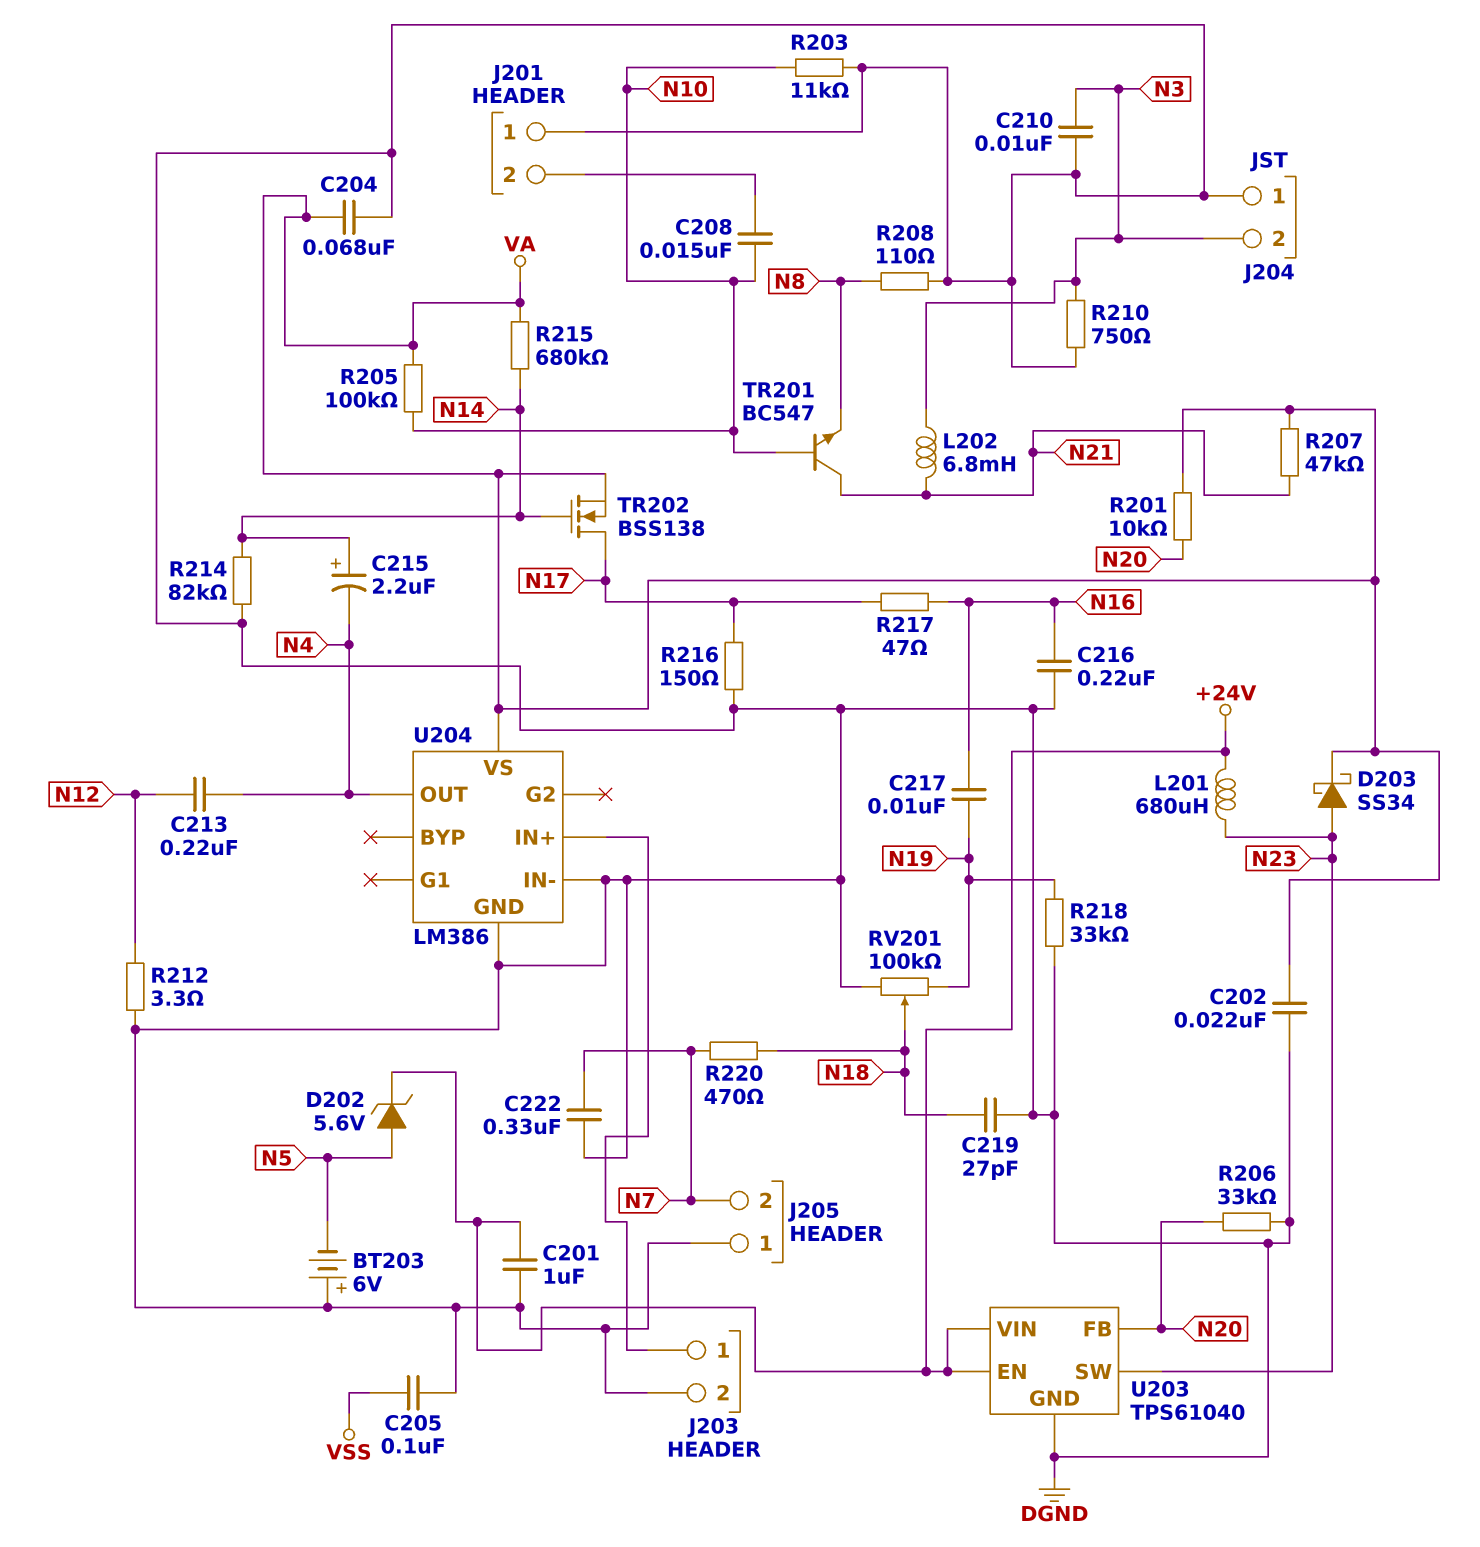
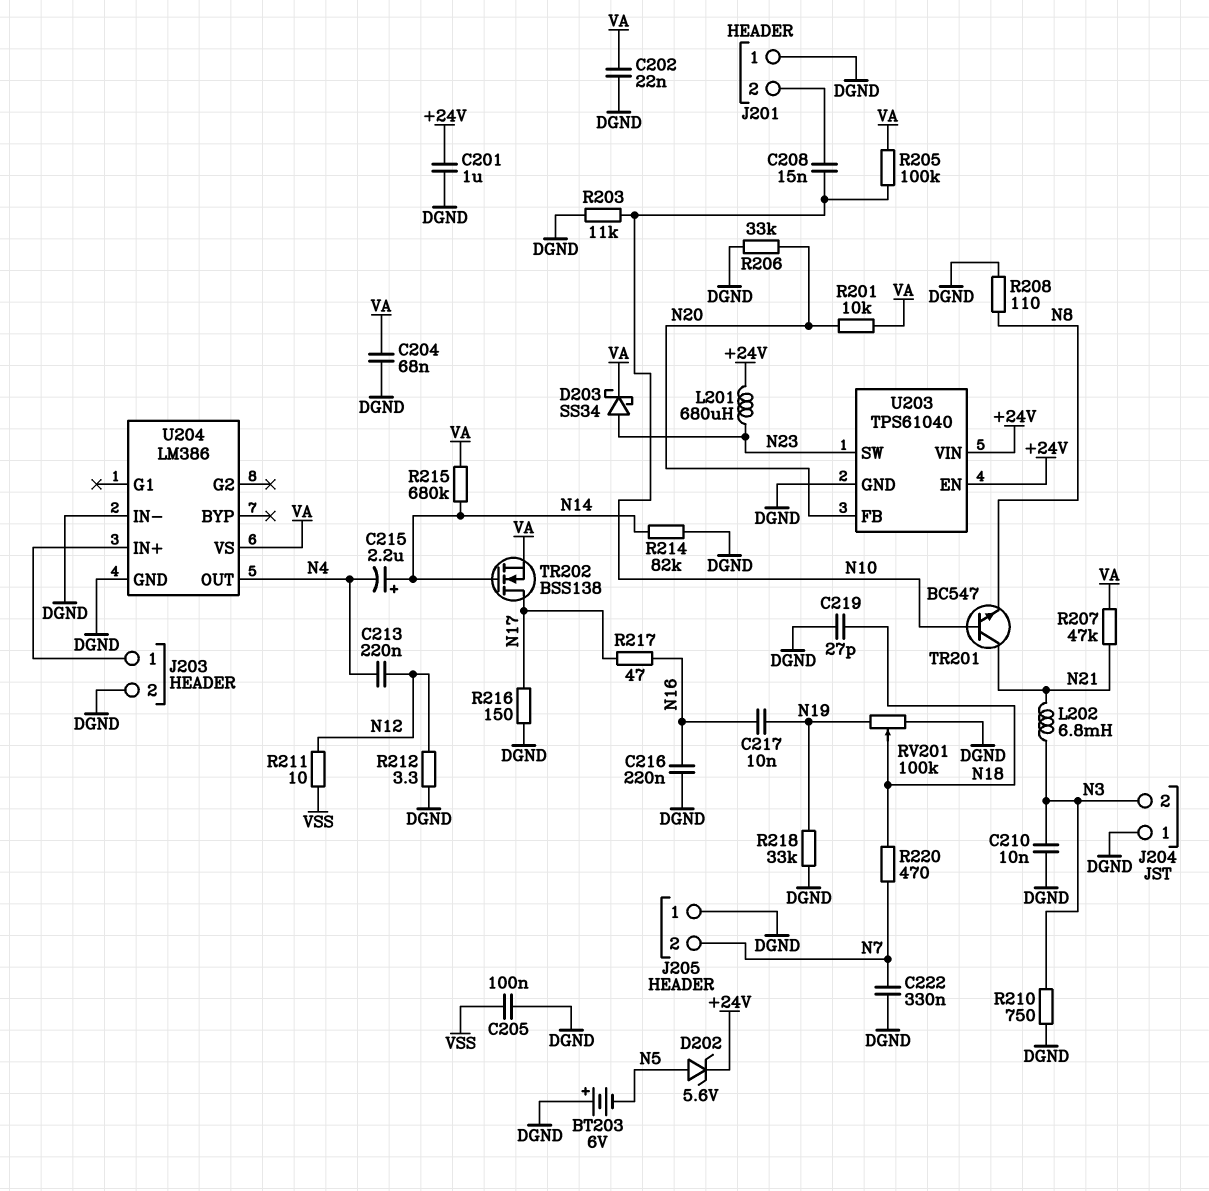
R211: none -> 10 (N12, VSS)

